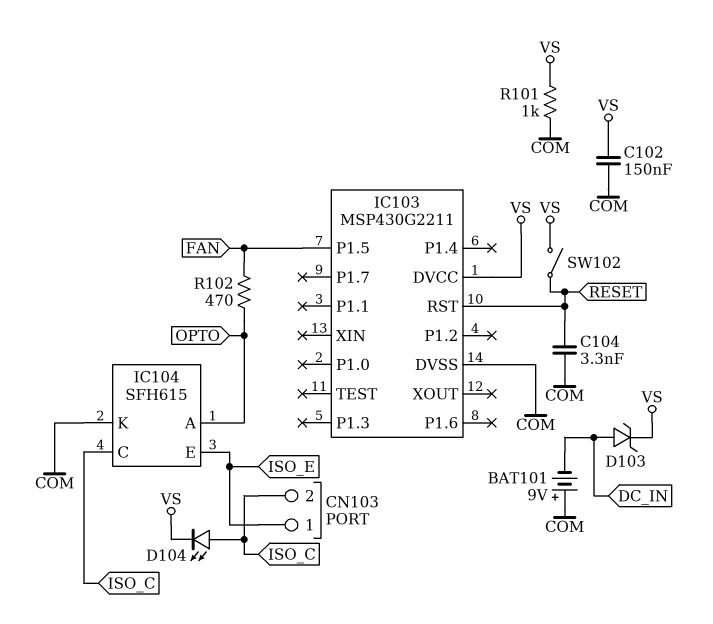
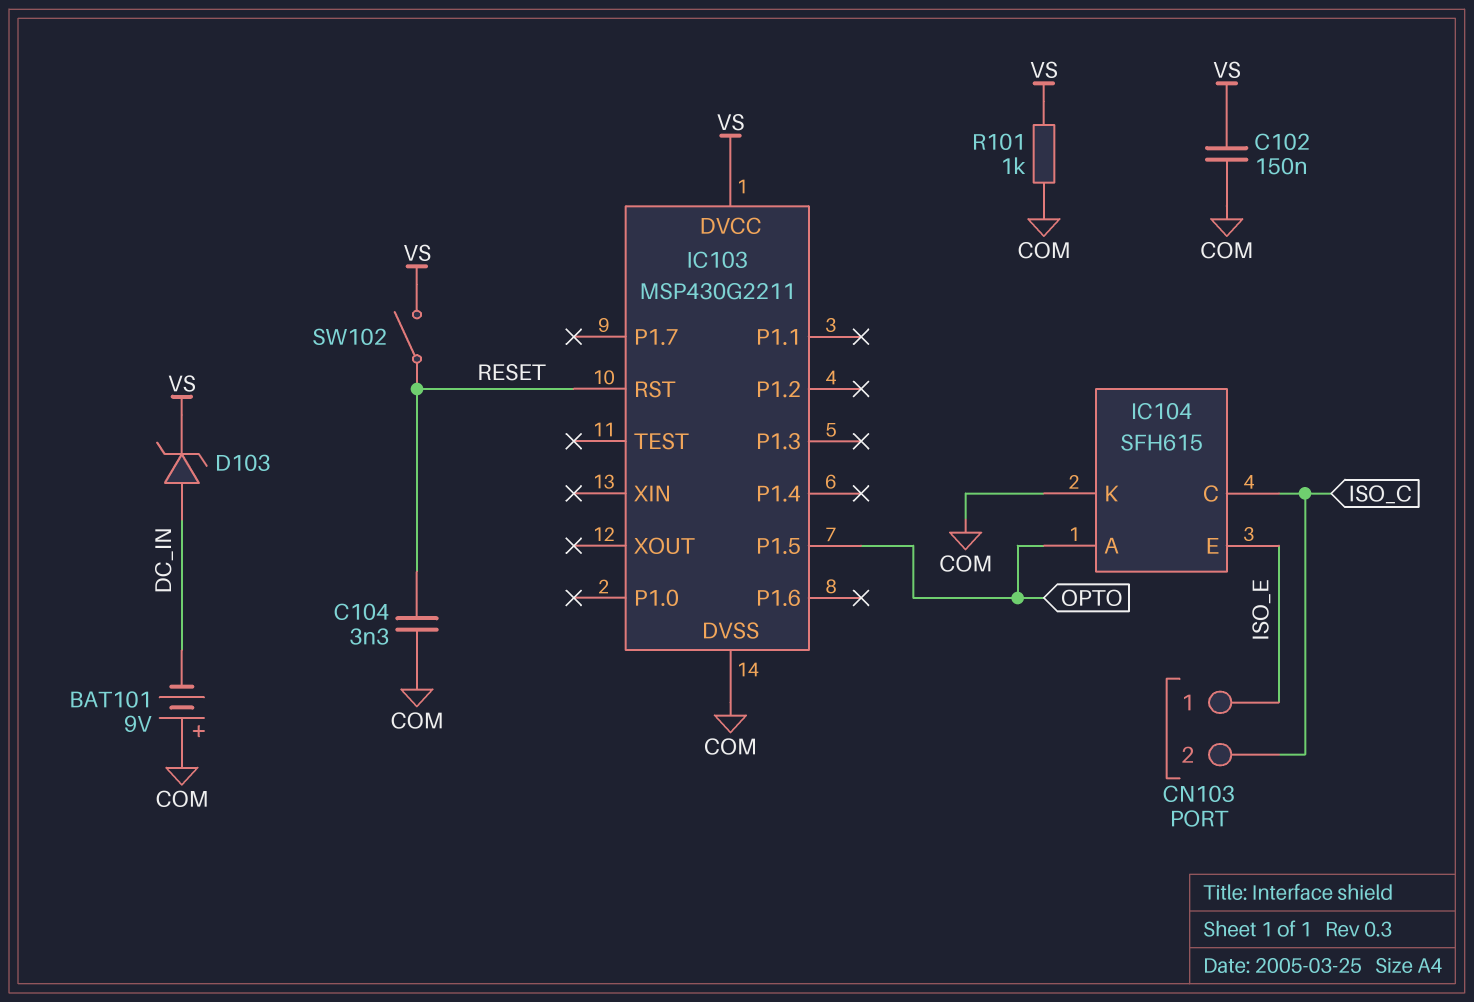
D104: LED (A ISO_C, K VS) -> none
IC103 pin P1.5: FAN -> OPTO
R102: 470 (FAN, OPTO) -> none

